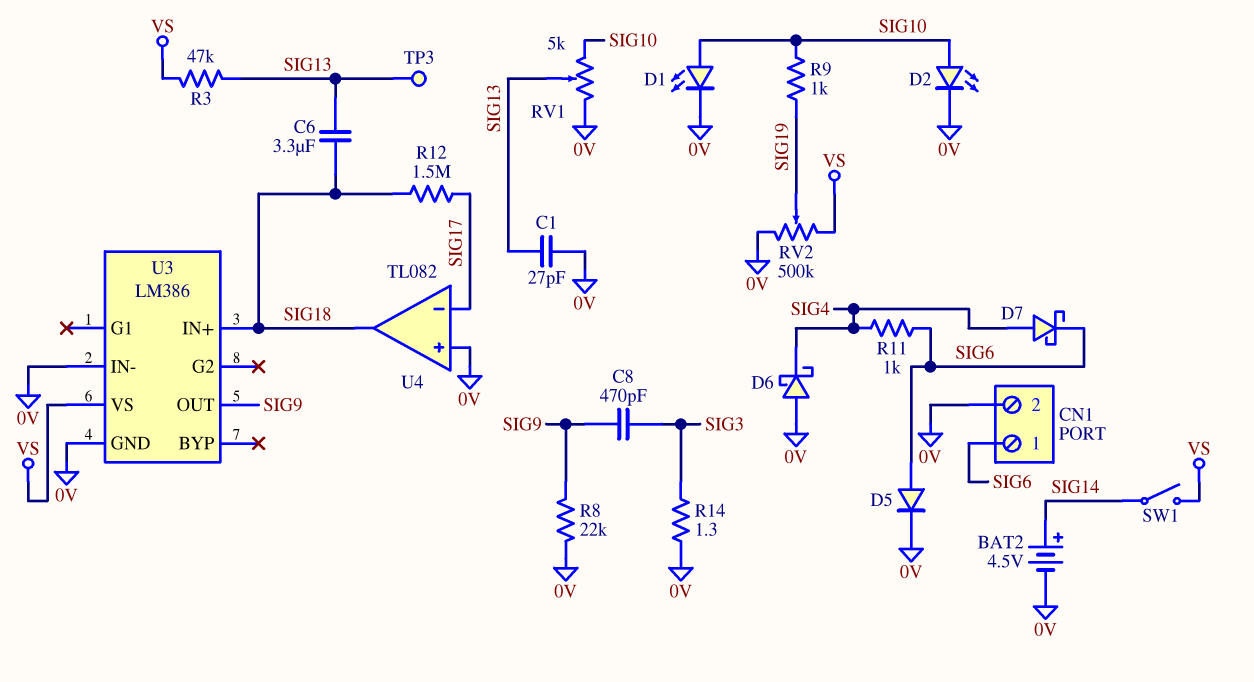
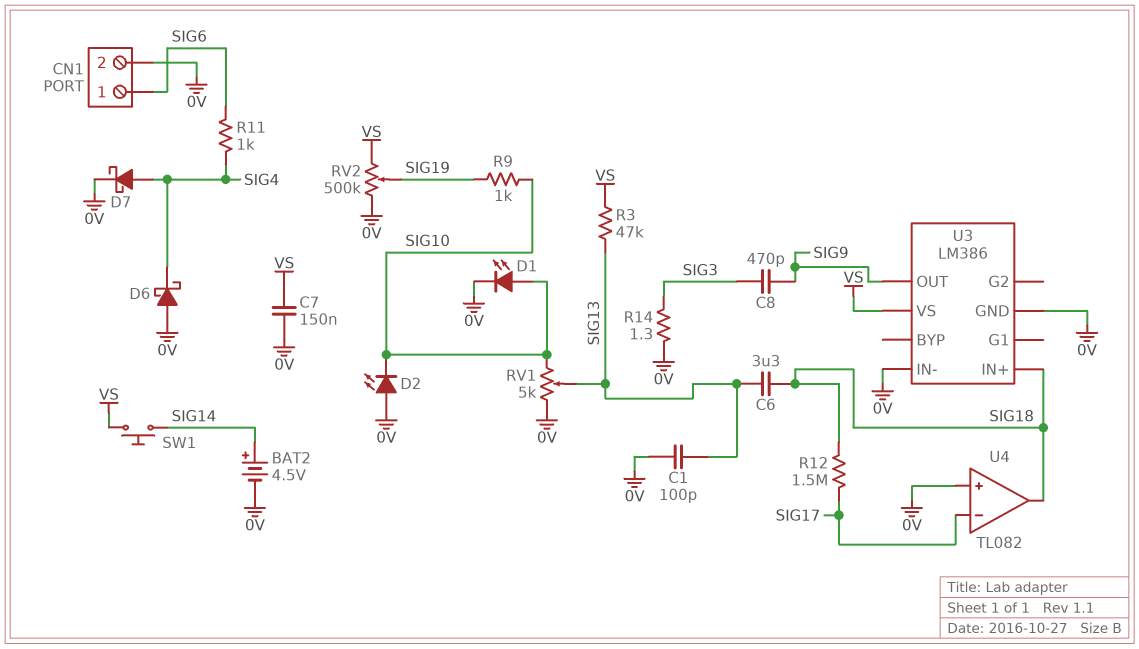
C1: 27pF (0V, SIG13) -> 100pF (0V, SIG13)
C7: none -> 150nF (0V, VS)
D2: LED (A SIG10, K 0V) -> LED (A 0V, K SIG10)
D5: diode (A SIG6, K 0V) -> none
D7: schottky (A SIG4, K SIG6) -> schottky (A SIG4, K 0V)
R8: 22k (0V, SIG9) -> none
SW1: switch (SIG14, VS) -> button (SIG14, VS)
TP3: test point (SIG13) -> none

